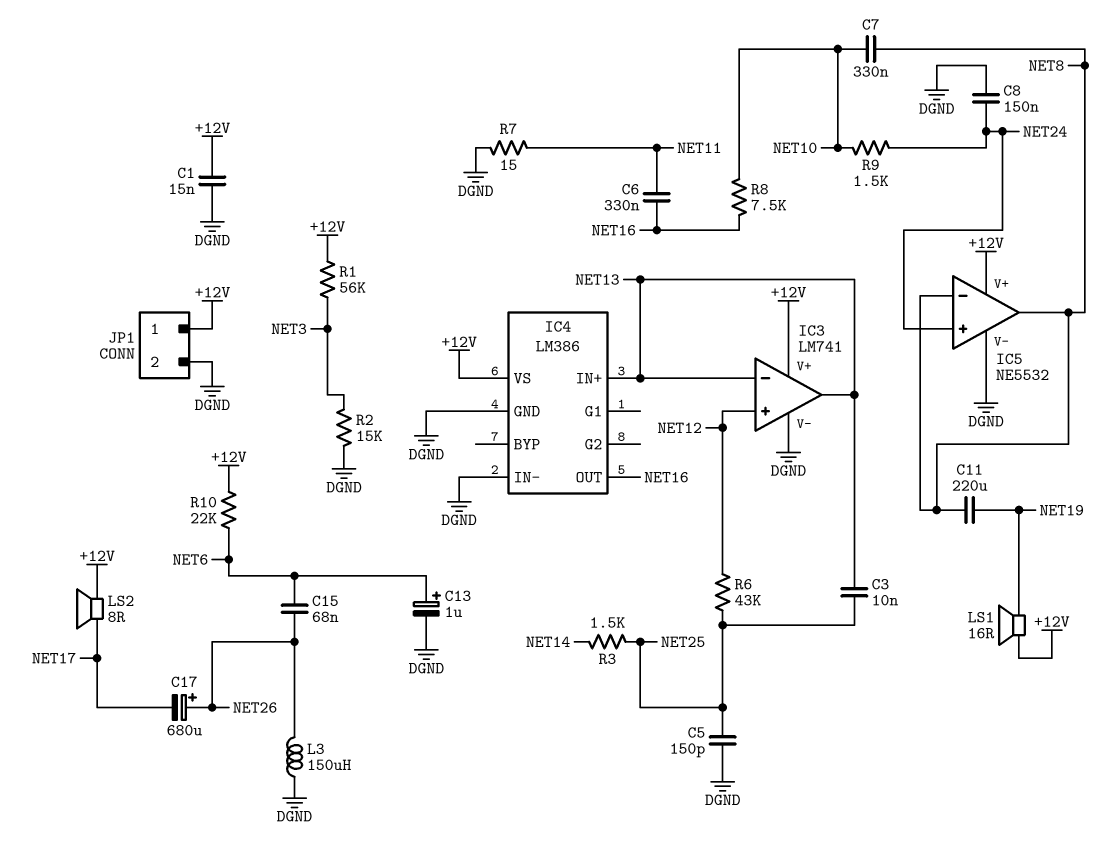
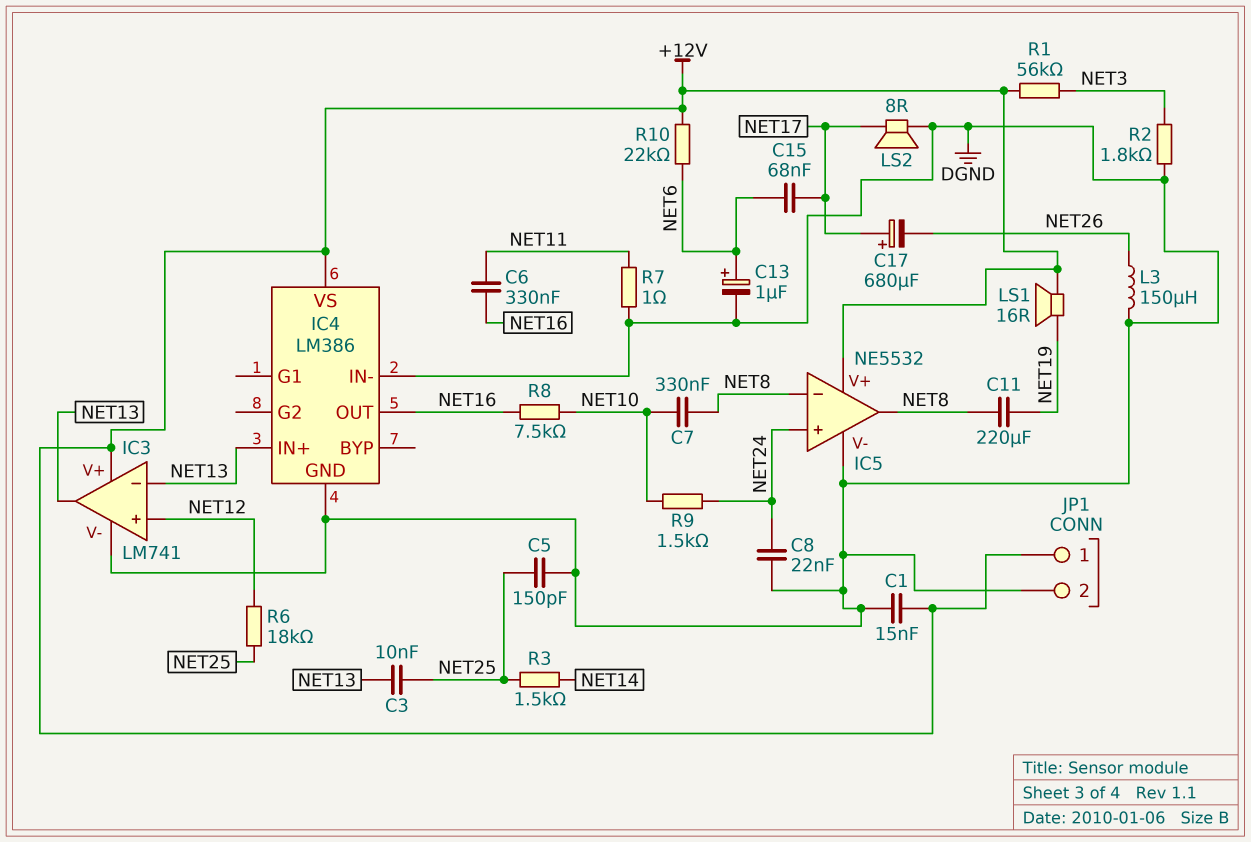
C8: 150nF (DGND, NET24) -> 22nF (DGND, NET24)
C15: 68nF (NET6, NET26) -> 68nF (NET6, NET17)
C17: 680uF (plus NET26, minus NET17) -> 680uF (plus NET17, minus NET26)
LS2: speaker 8R (+12V, NET17) -> speaker 8R (DGND, NET17)
R2: 15k (DGND, NET3) -> 1.8k (DGND, NET3)
R6: 43k (NET12, NET25) -> 18k (NET12, NET25)
R7: 15 (DGND, NET11) -> 1 (DGND, NET11)

